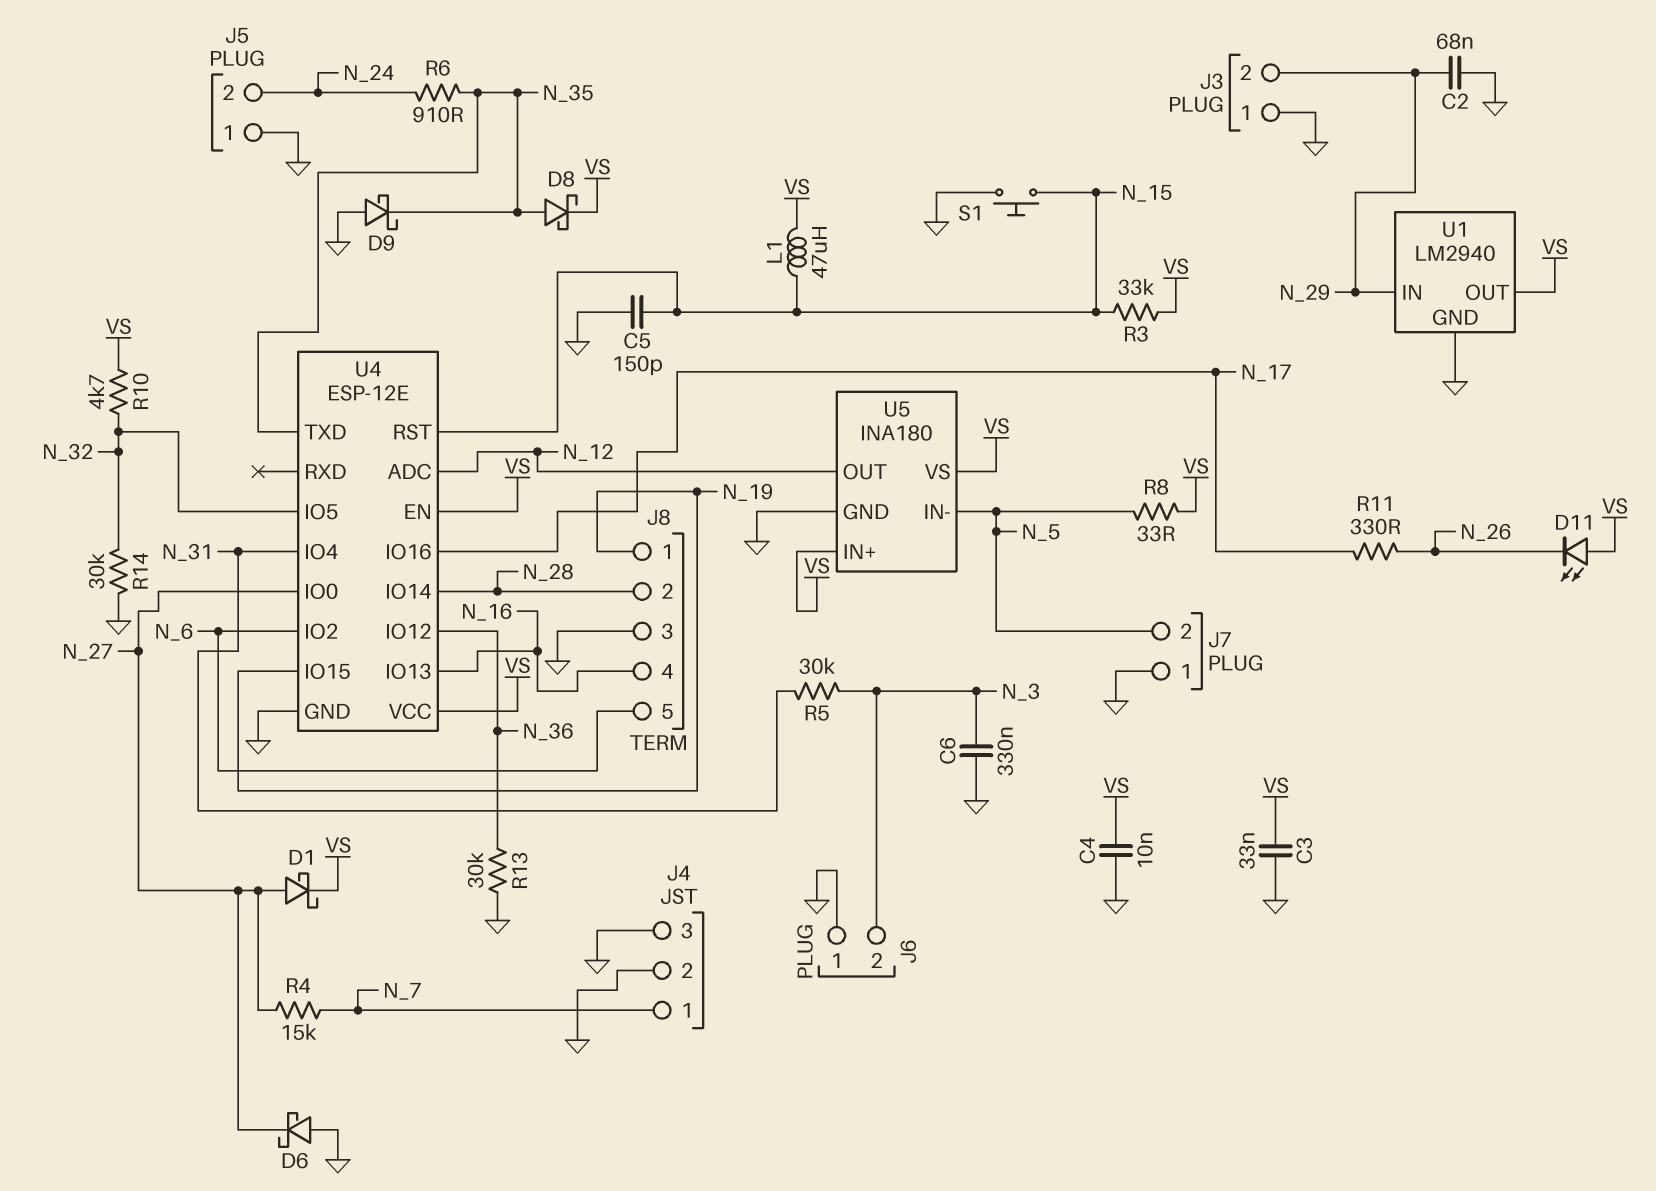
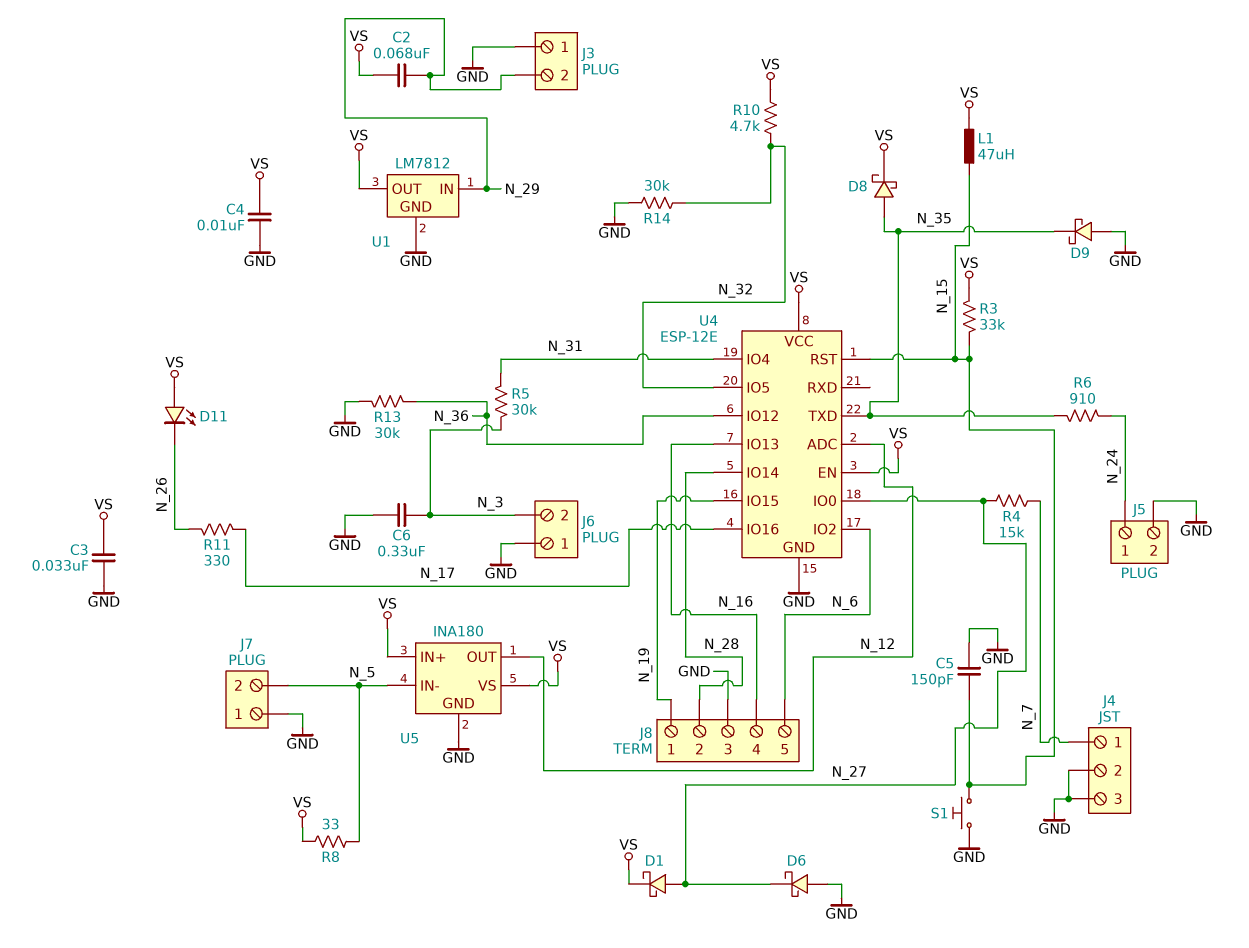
C2: 68nF (GND, N_29) -> 68nF (N_29, VS)
J5 pin 1: GND -> N_24
J5 pin 2: N_24 -> GND
U1: LM2940 -> LM7812

